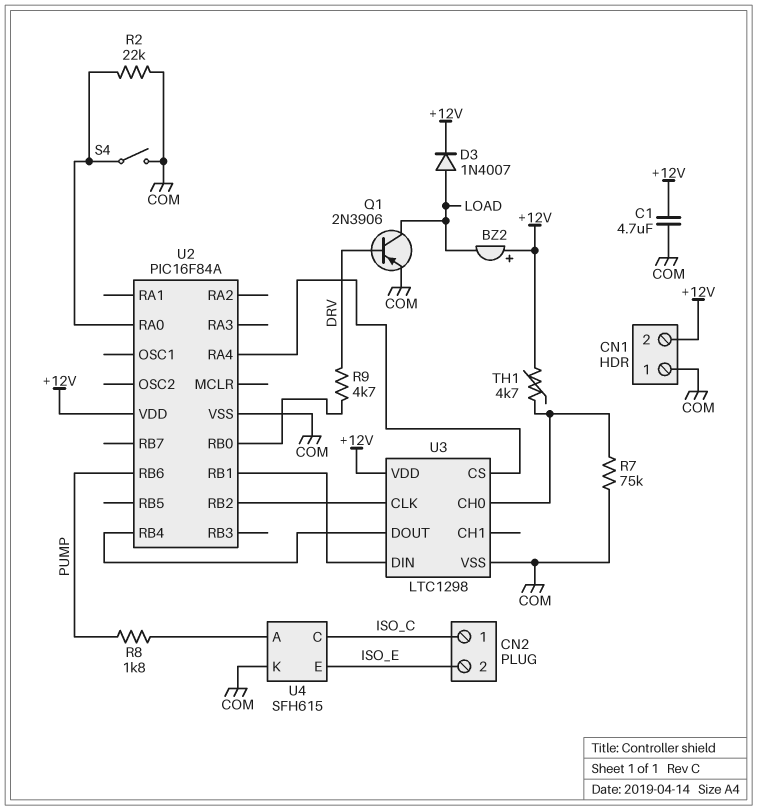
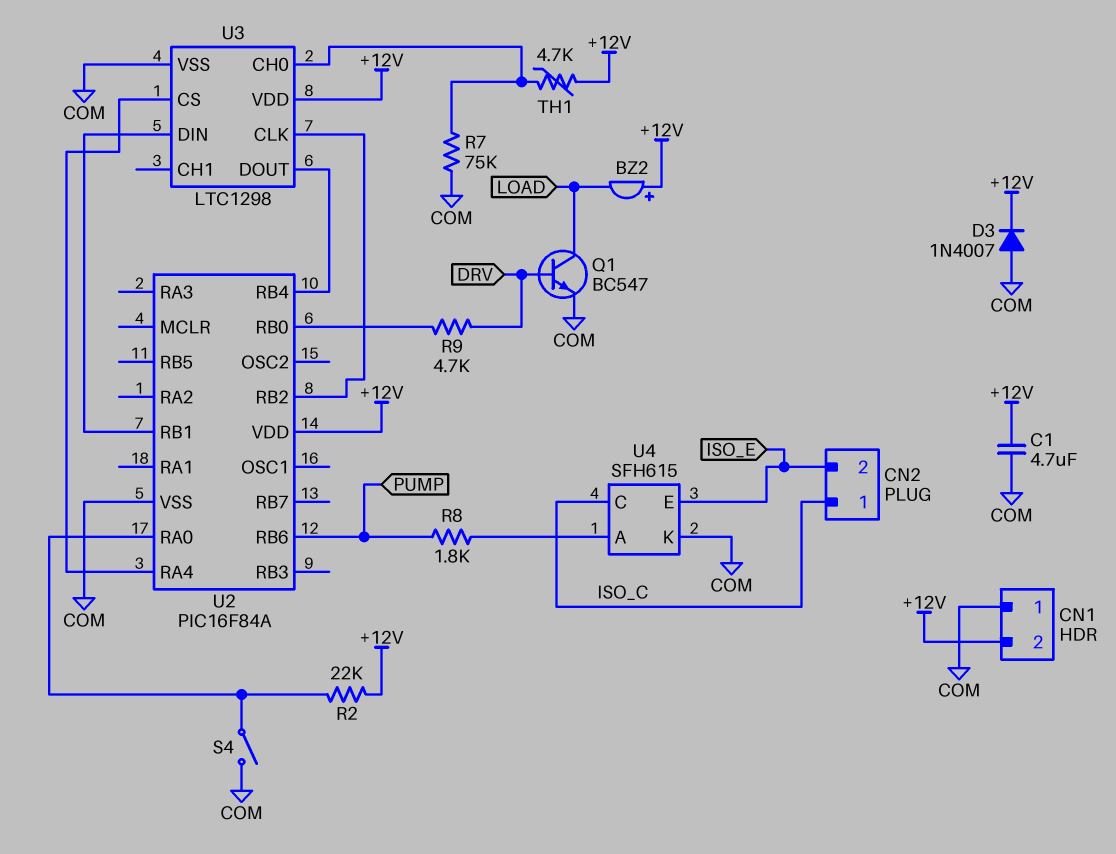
D3: diode 1N4007 (A LOAD, K +12V) -> diode 1N4007 (A COM, K +12V)
Q1: PNP 2N3906 (B DRV, C LOAD, E COM) -> NPN BC547 (B DRV, C LOAD, E COM)
R2: 22k (COM, U2/RA0) -> 22k (+12V, U2/RA0)

